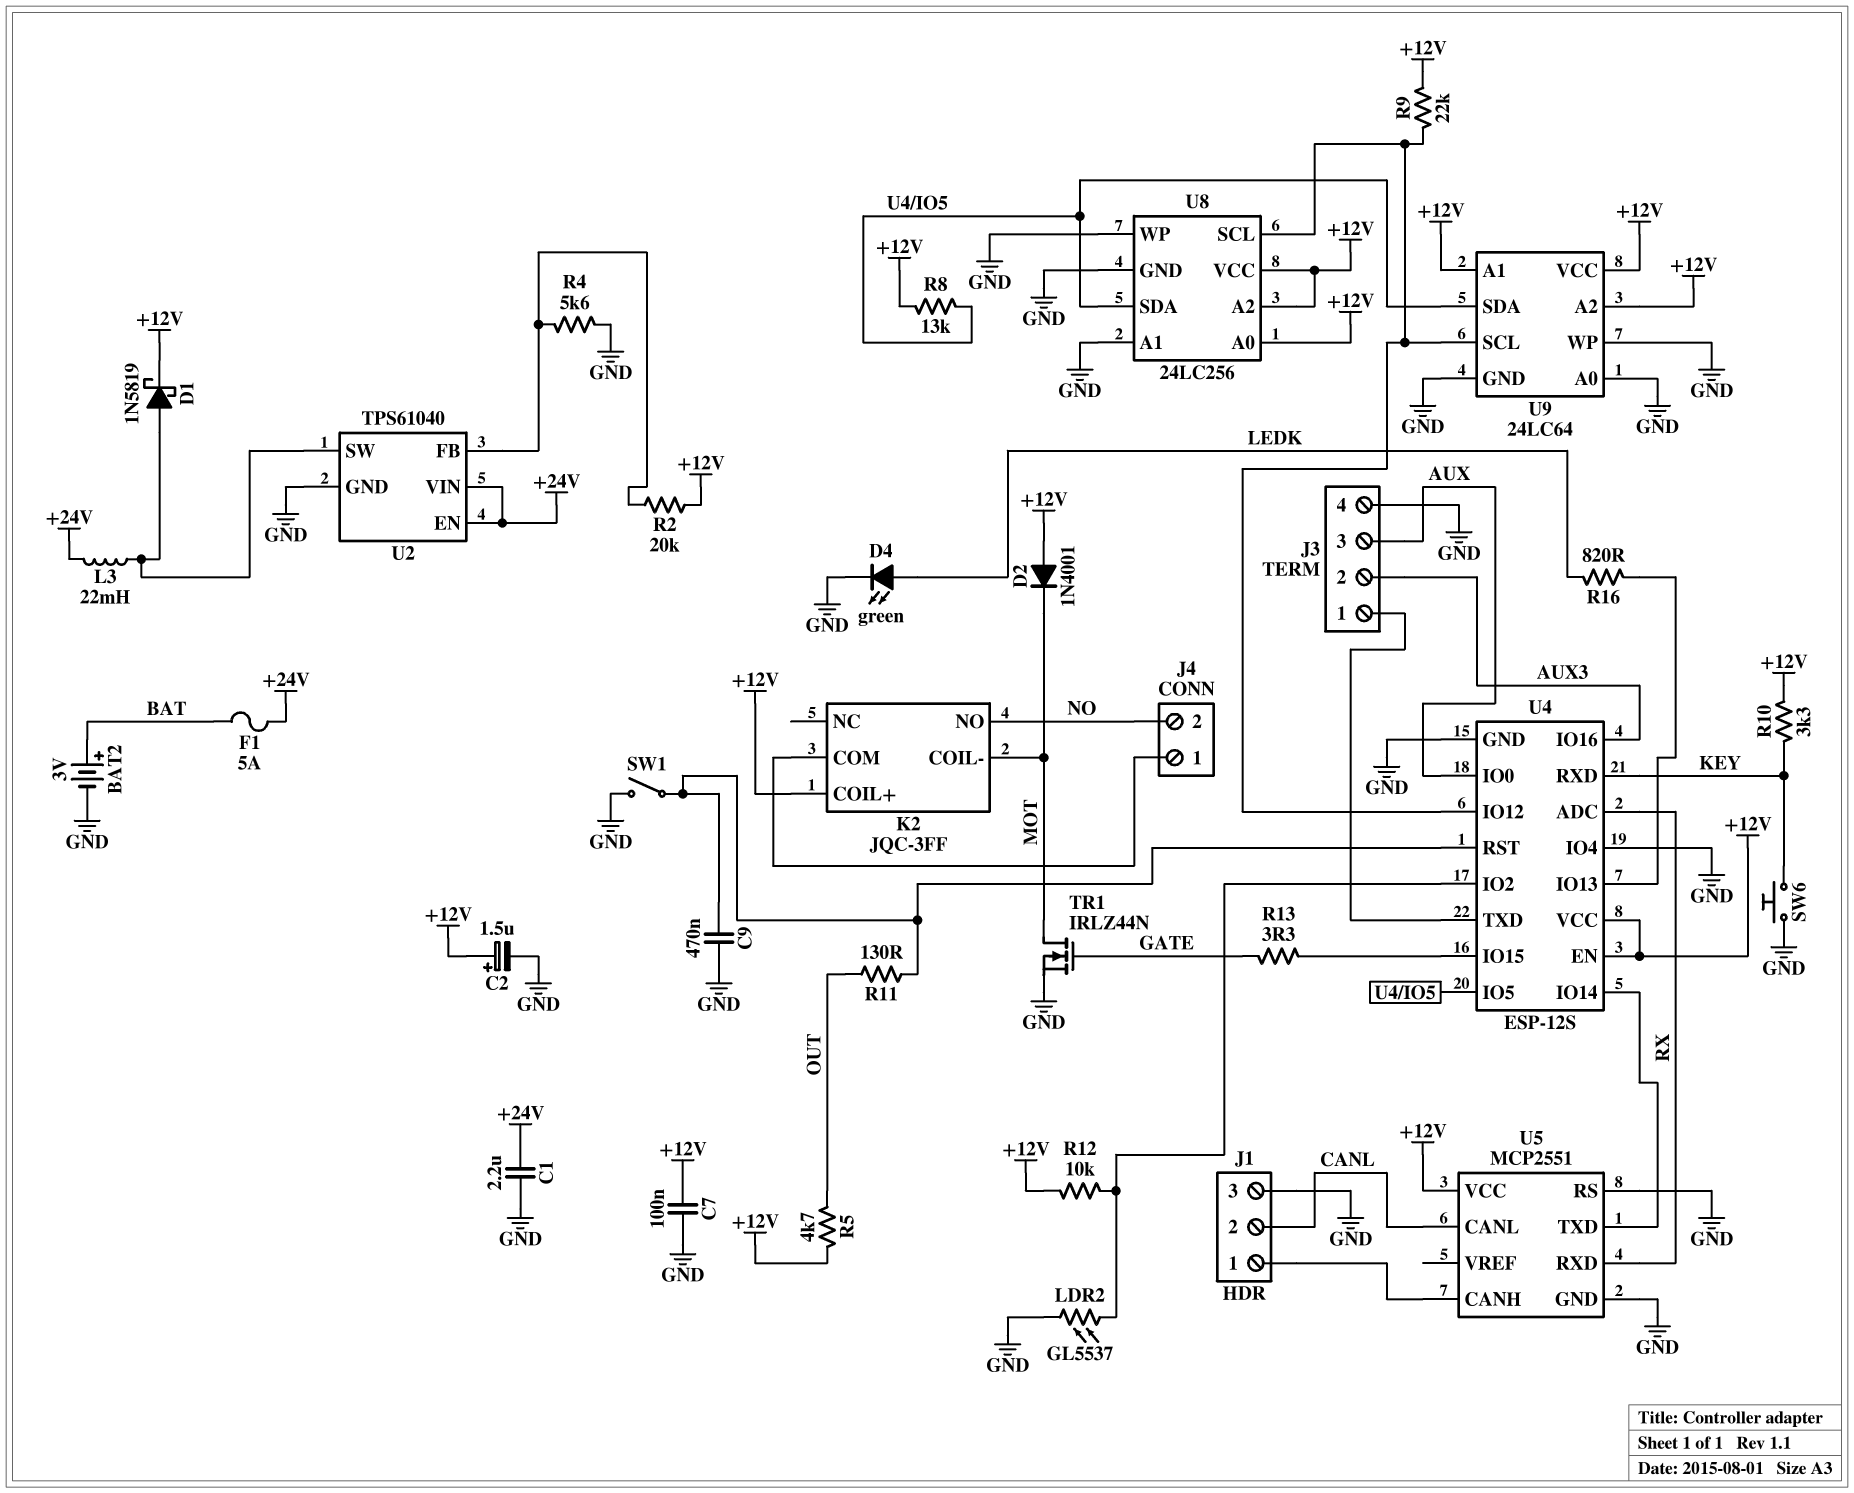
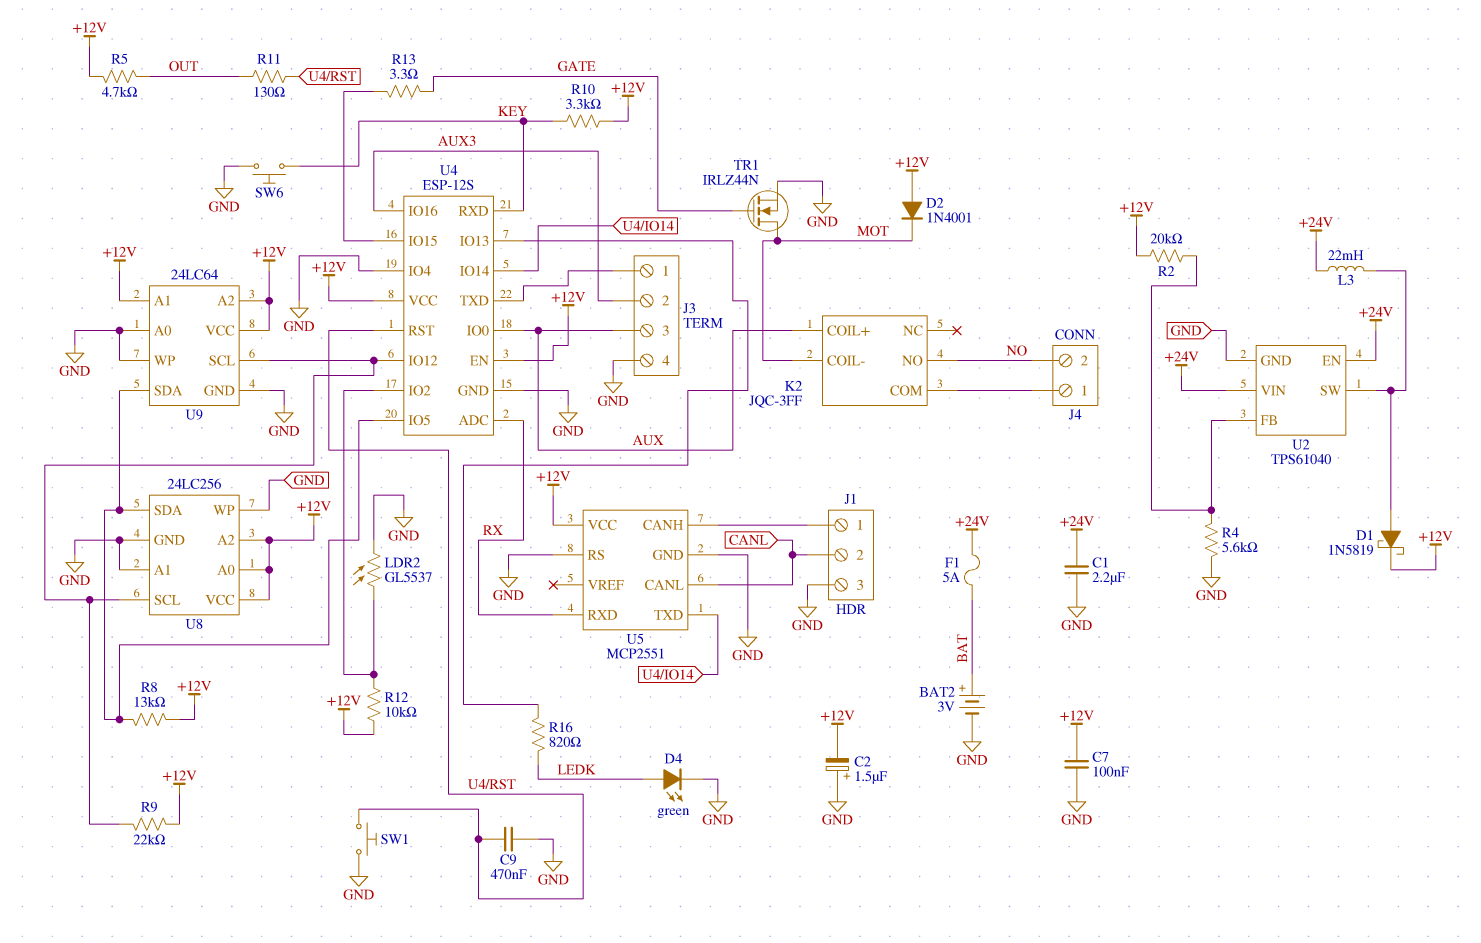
C2: 1.5uF (plus +12V, minus GND) -> 1.5uF (plus GND, minus +12V)
K2 pin COIL+: +12V -> AUX
SW1: switch (GND, U4/RST) -> button (GND, U4/RST)

